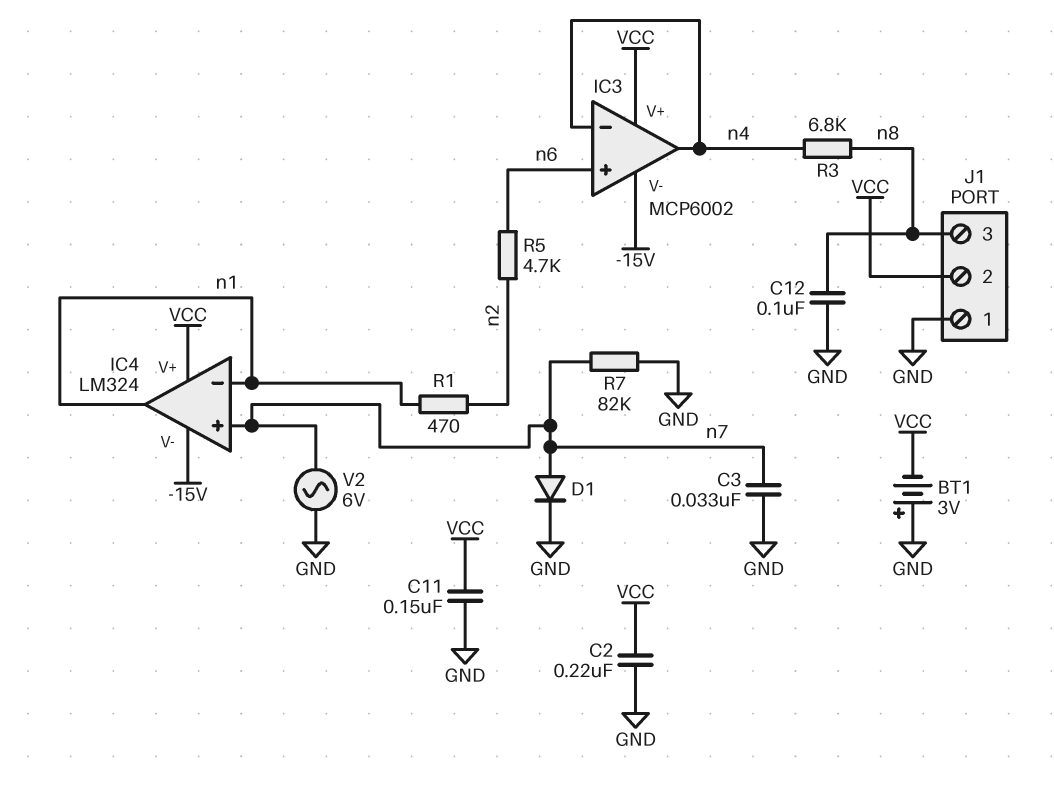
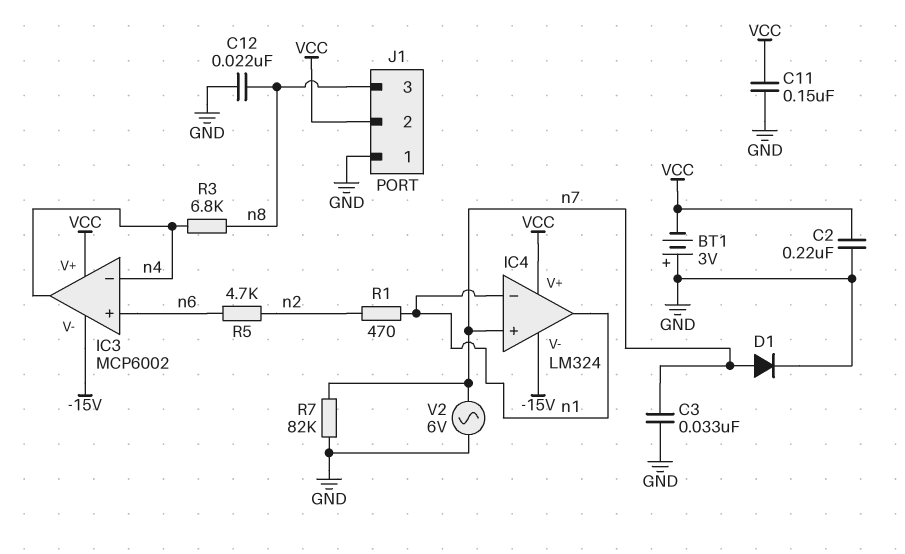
C12: 100nF (GND, n8) -> 22nF (GND, n8)

